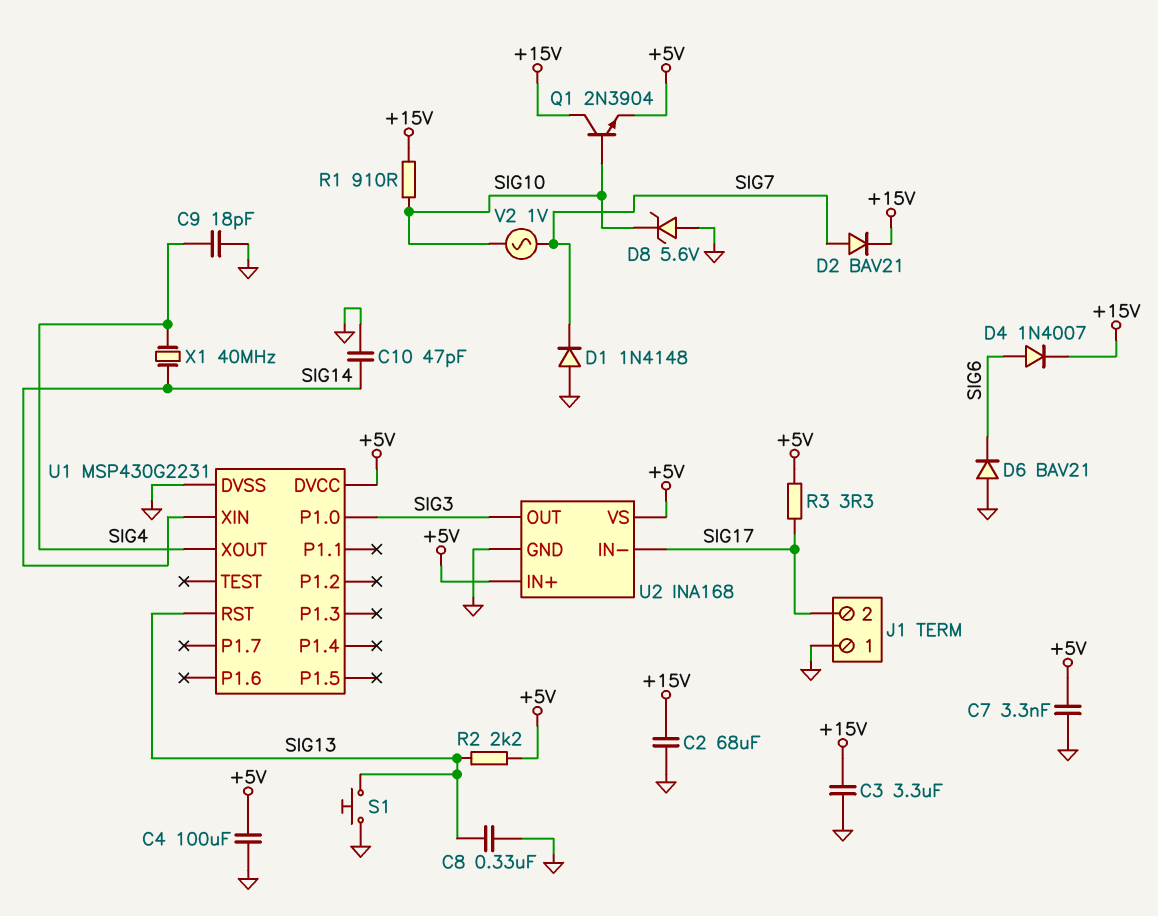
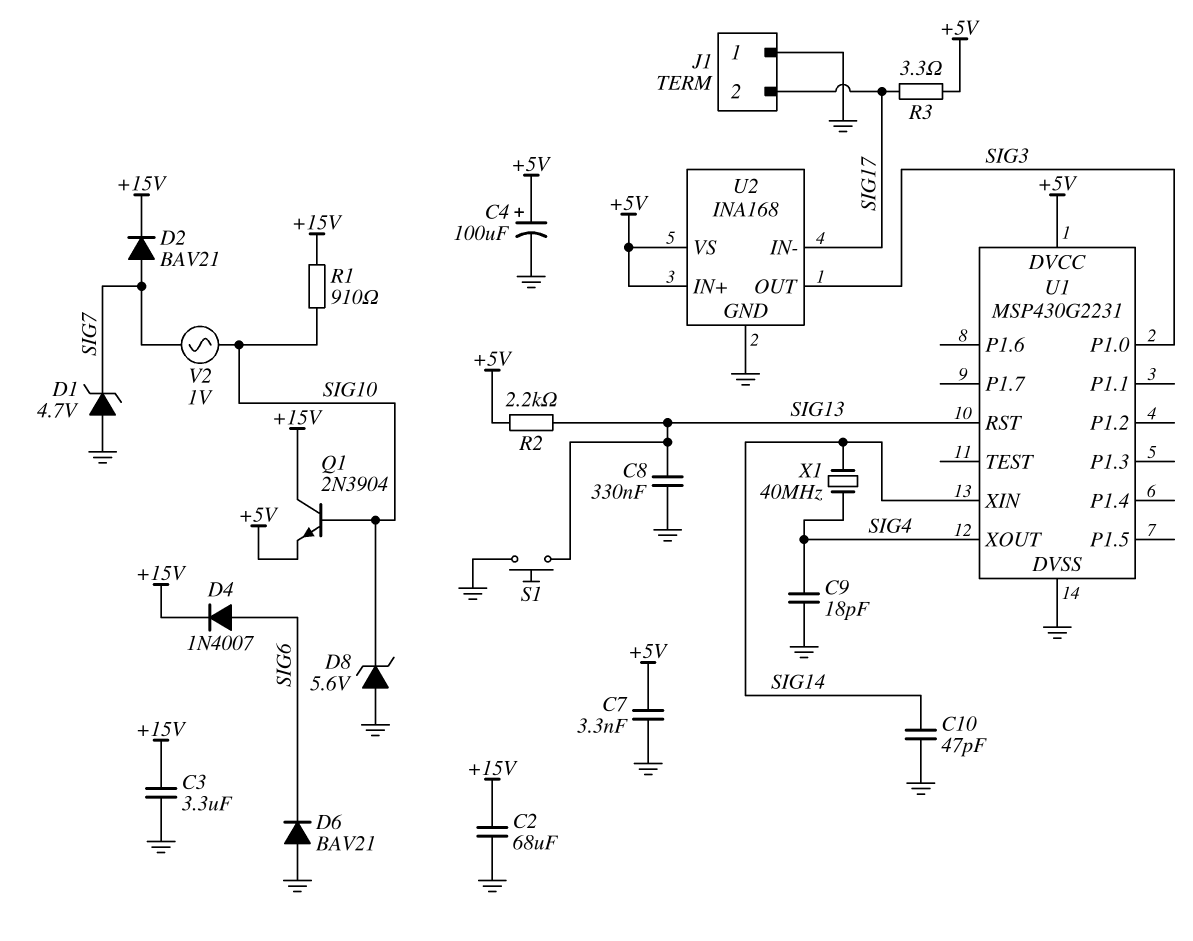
C4: 100uF (+5V, GND) -> 100uF (plus +5V, minus GND)
D1: diode 1N4148 (A GND, K SIG7) -> zener 4.7V (A GND, K SIG7)

